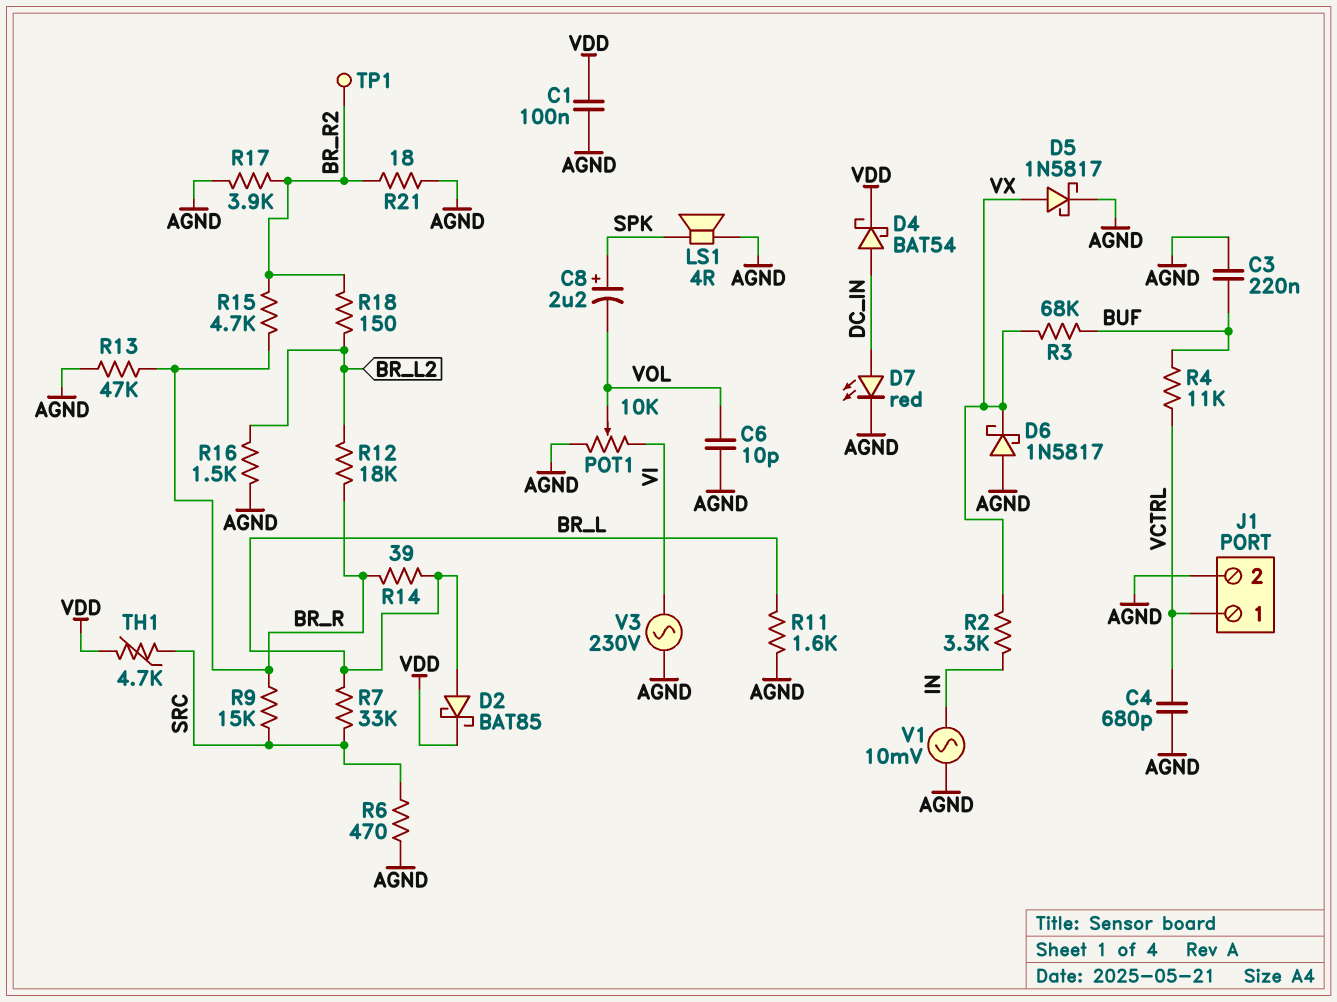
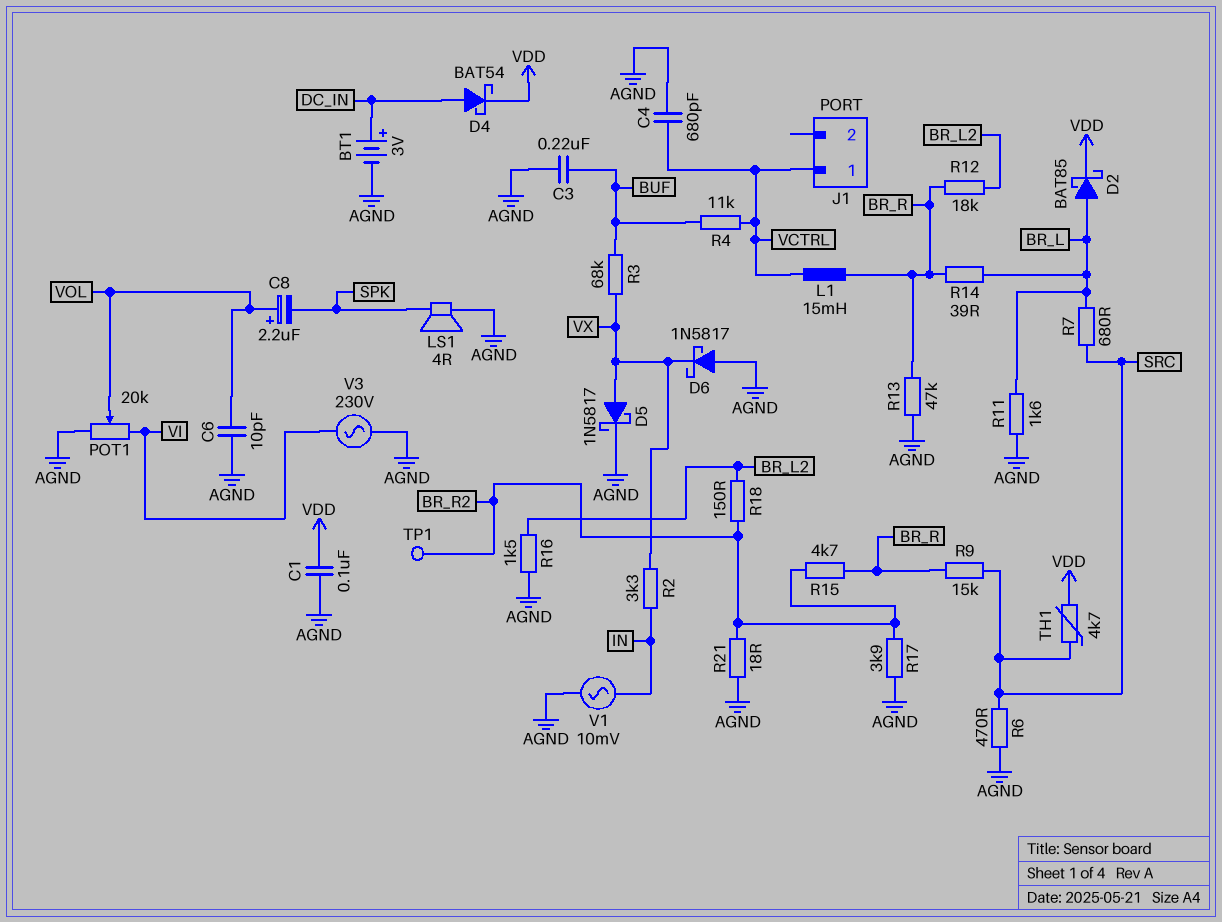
BT1: none -> 3V (plus DC_IN, minus AGND)
C8: 2.2uF (plus SPK, minus VOL) -> 2.2uF (plus VOL, minus SPK)
D7: LED red (A DC_IN, K AGND) -> none
J1 pin 2: AGND -> none
L1: none -> 15mH (BR_R, VCTRL)
POT1: 10k (AGND, VI, wiper VOL) -> 20k (AGND, VI, wiper VOL)
R7: 33k (BR_L, SRC) -> 680 (BR_L, SRC)

